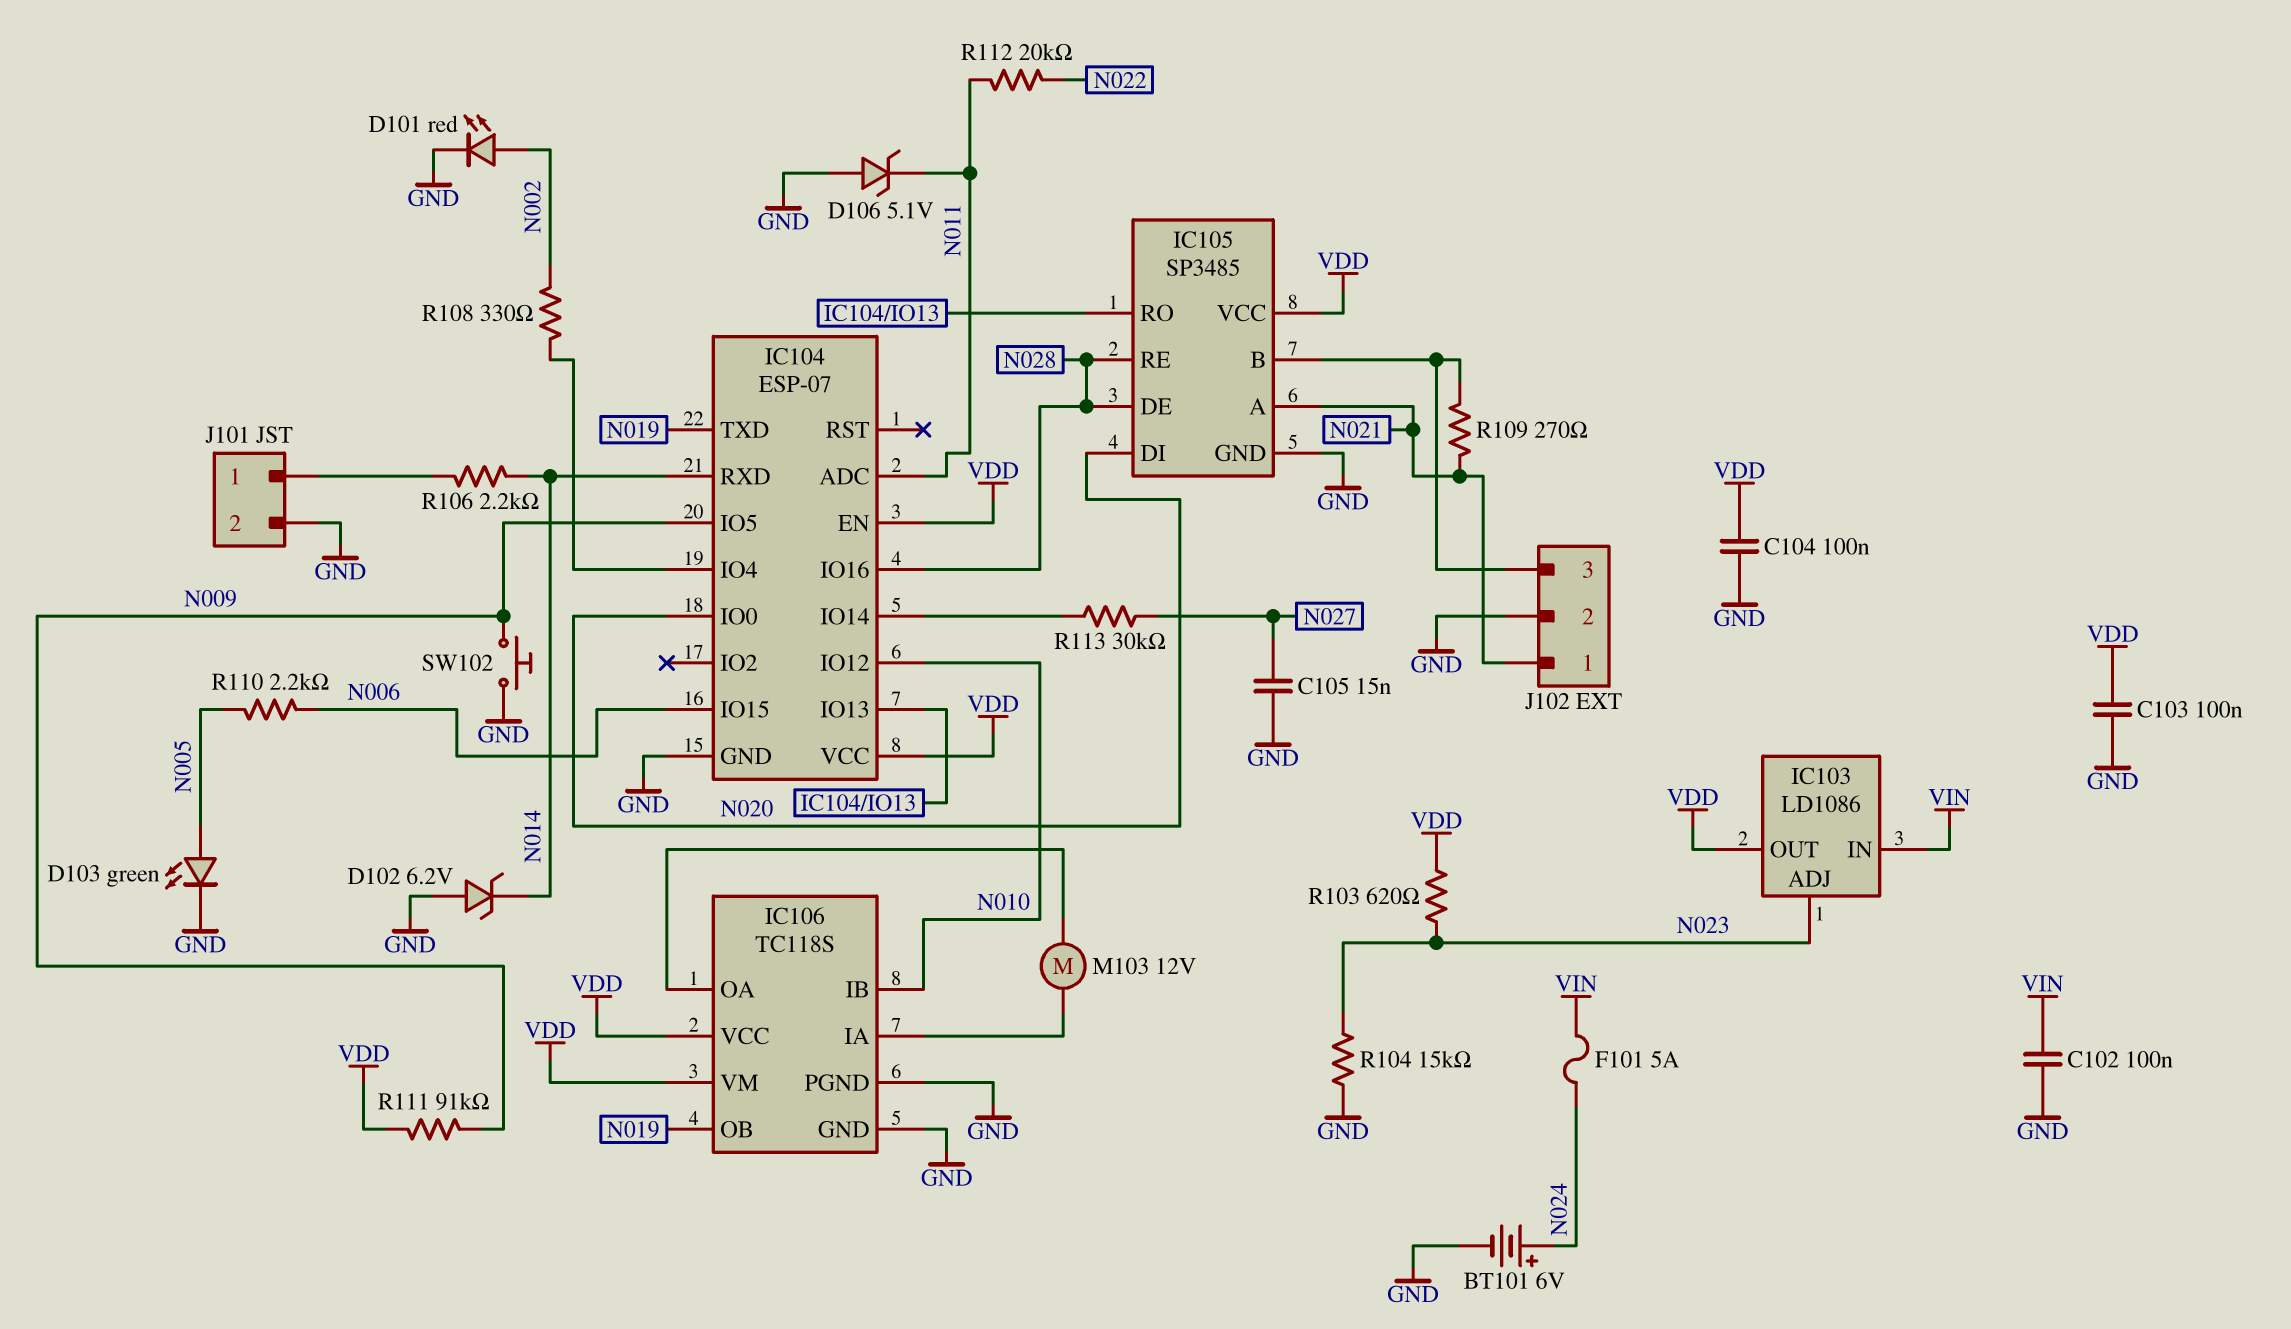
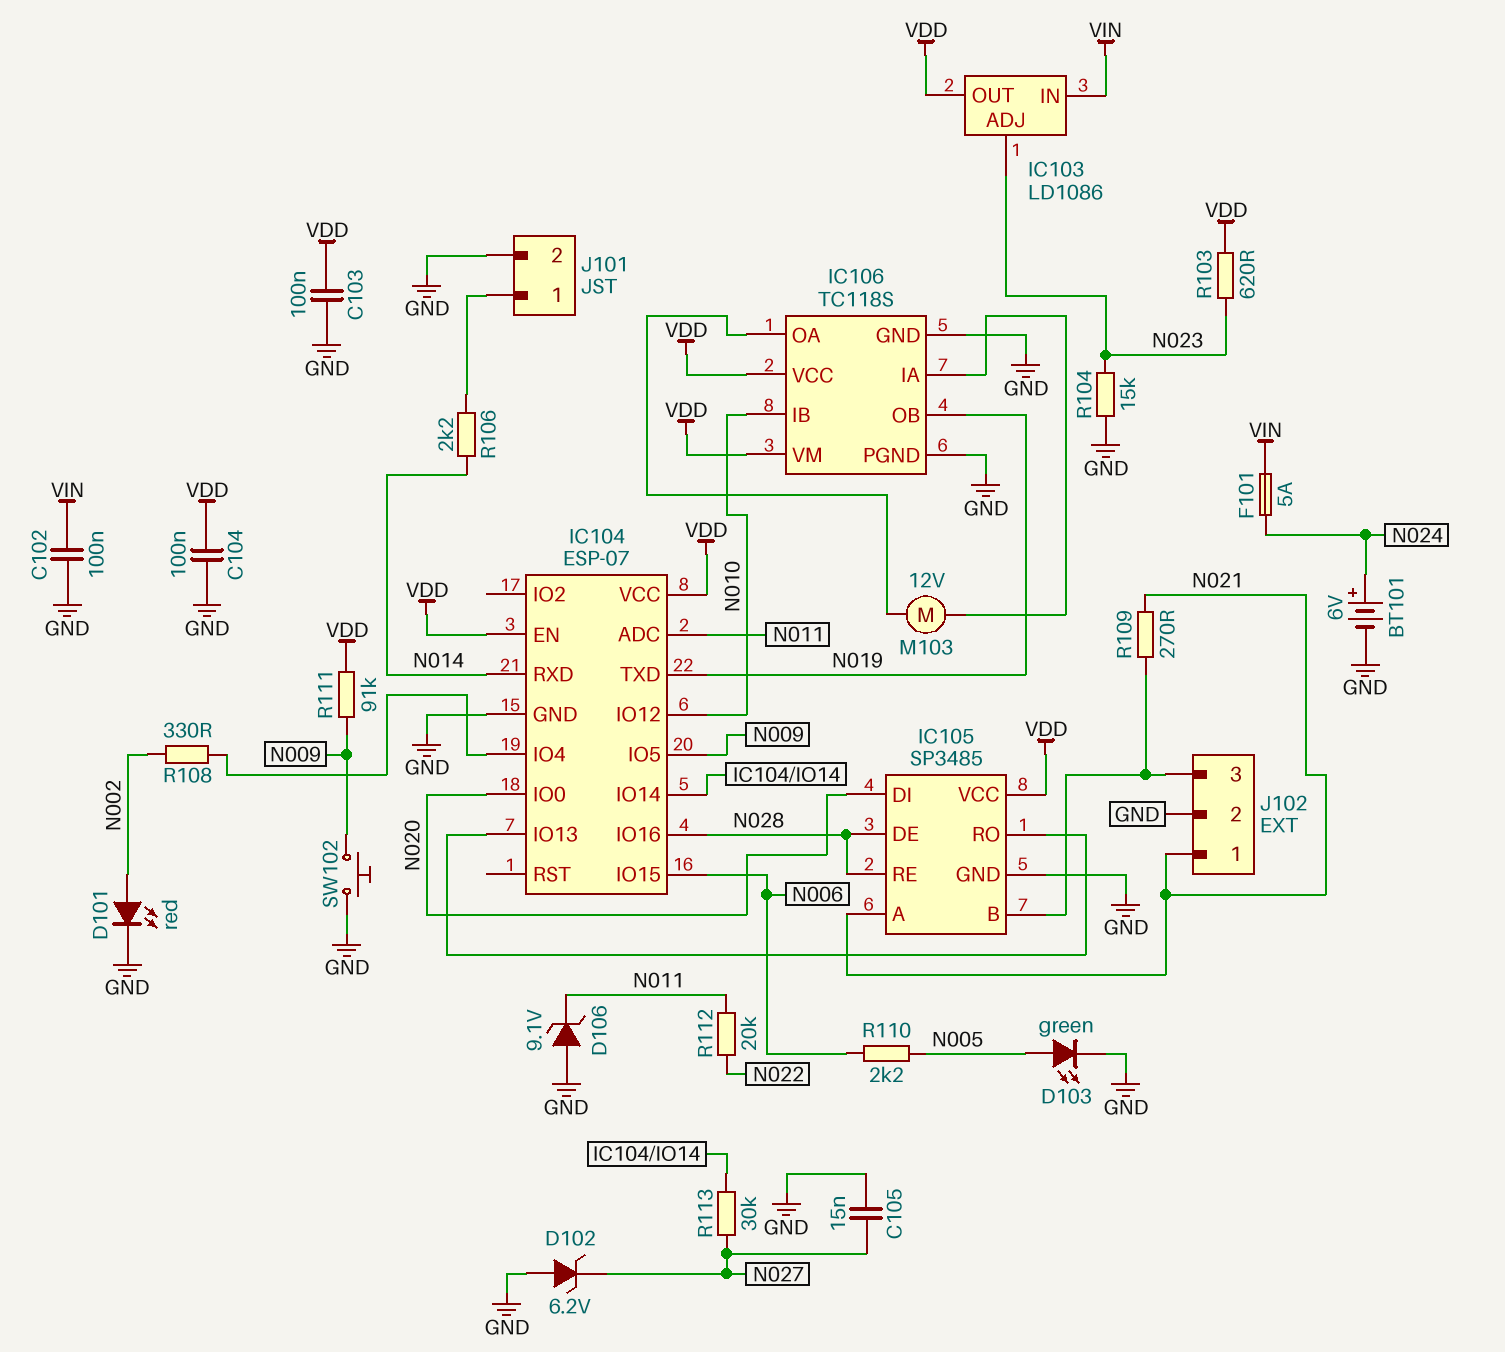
D102: zener 6.2V (A GND, K N014) -> zener 6.2V (A GND, K N027)
D106: zener 5.1V (A GND, K N011) -> zener 9.1V (A GND, K N011)

